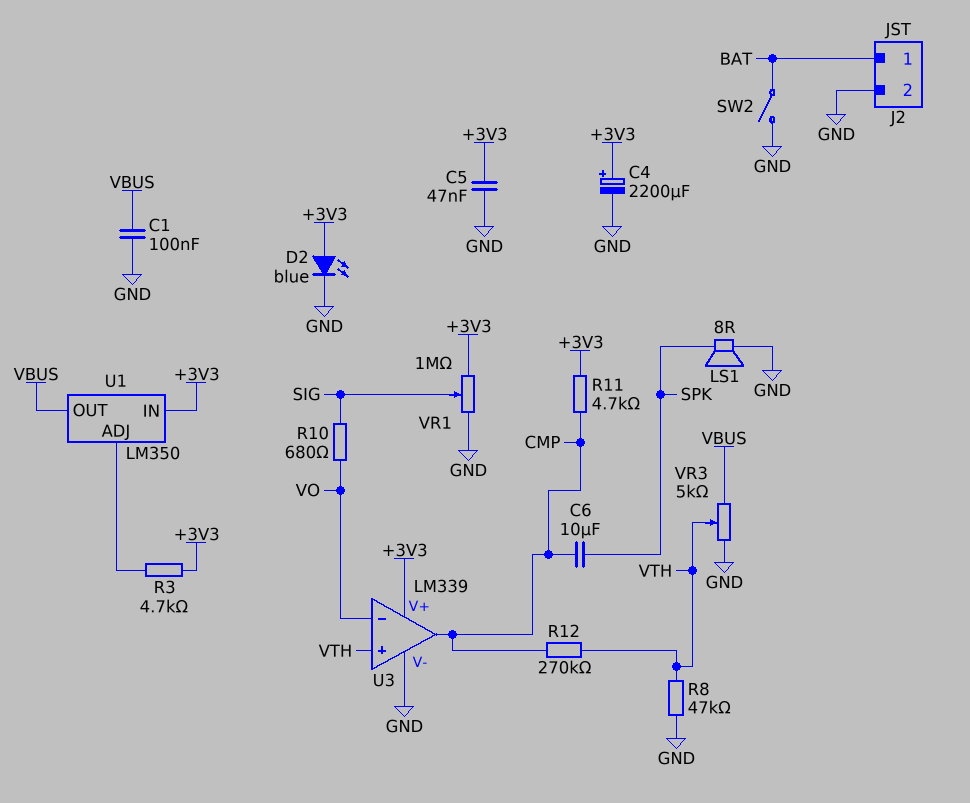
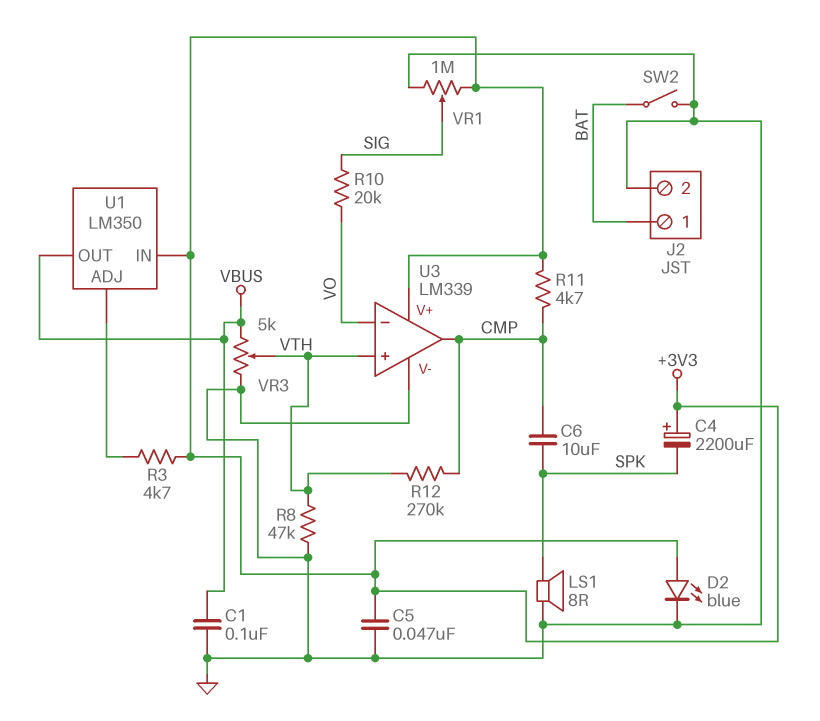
C4: 2200uF (plus +3V3, minus GND) -> 2200uF (plus +3V3, minus SPK)
R10: 680 (SIG, VO) -> 20k (SIG, VO)

